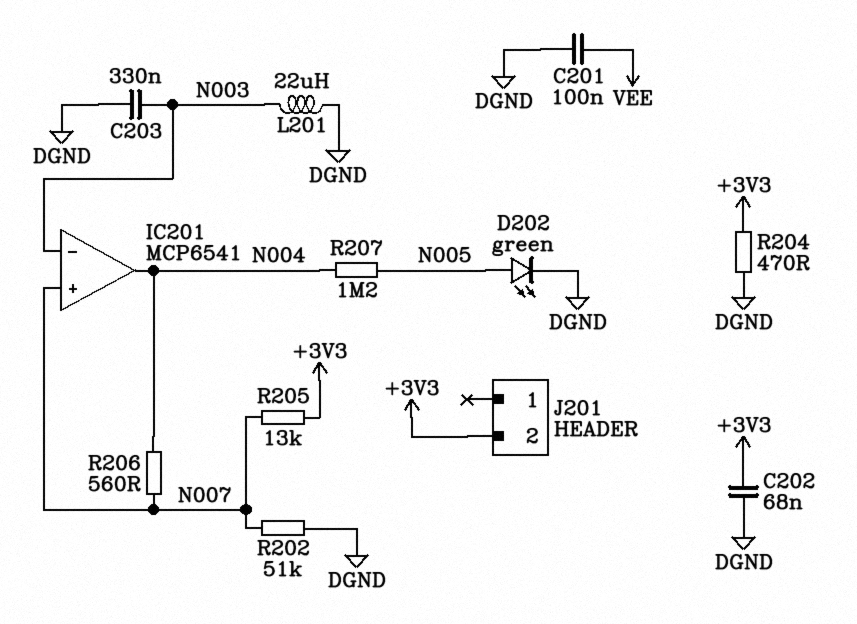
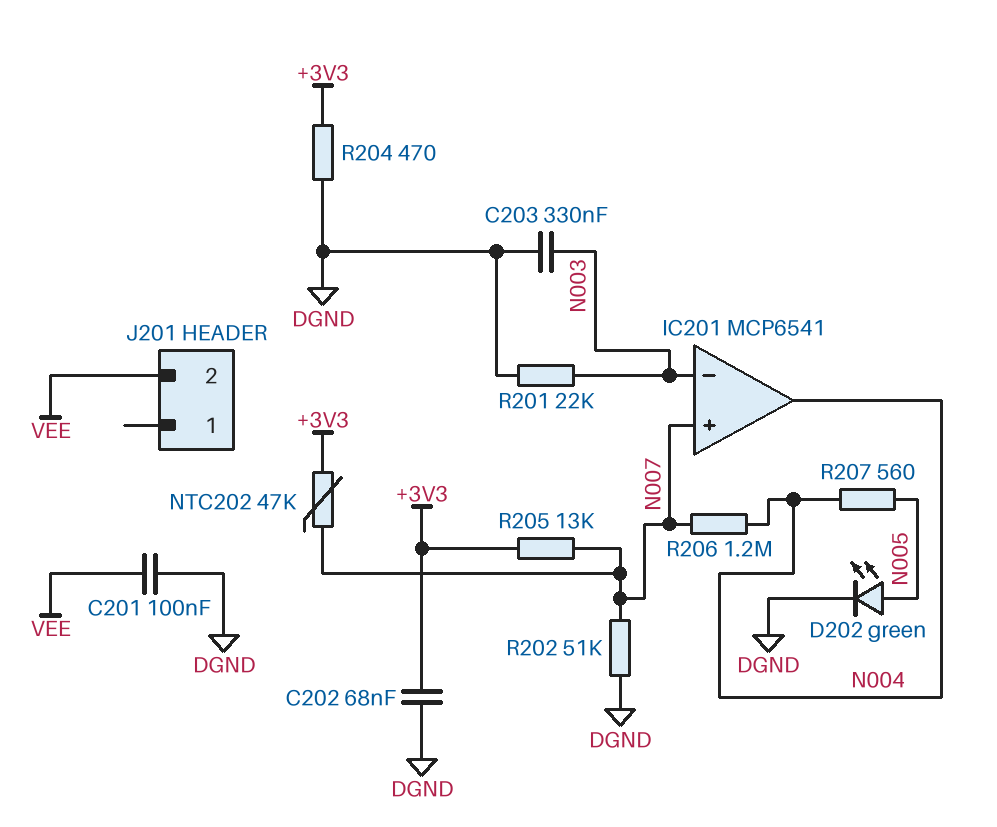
J201 pin 2: +3V3 -> VEE
L201: 22uH (DGND, N003) -> none
NTC202: none -> 47k (+3V3, N007)
R201: none -> 22k (DGND, N003)
R206: 560 (N004, N007) -> 1.2M (N004, N007)
R207: 1.2M (N004, N005) -> 560 (N004, N005)

